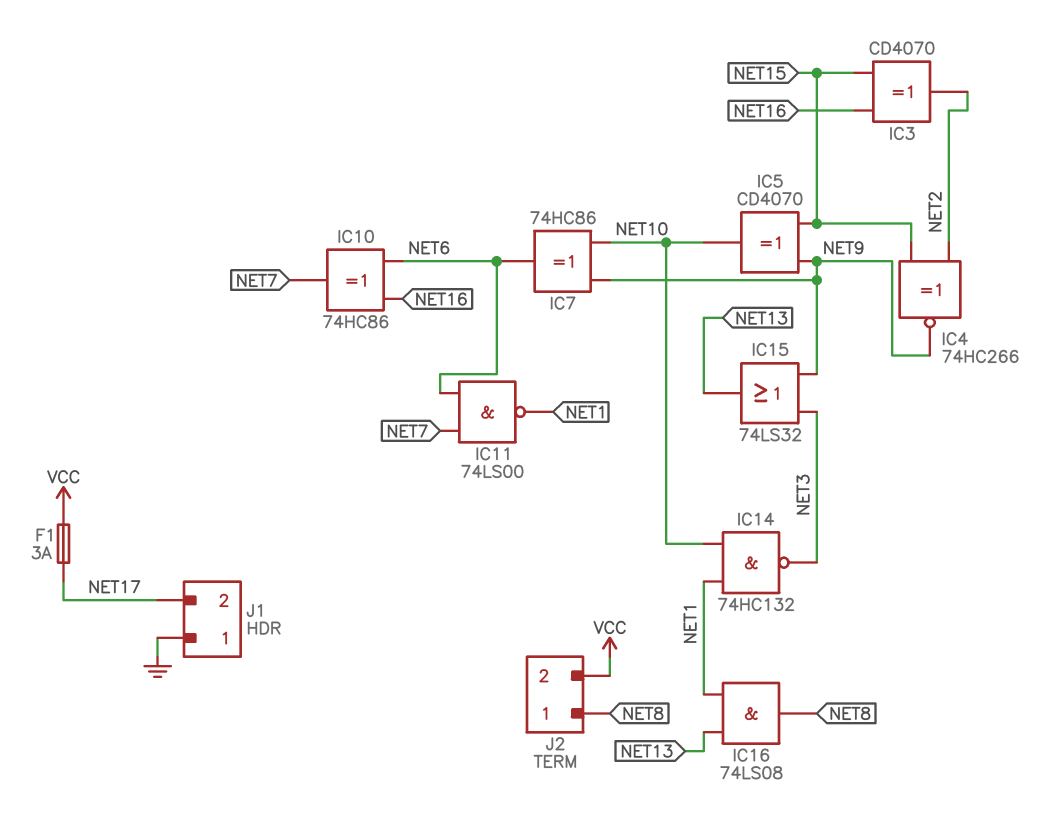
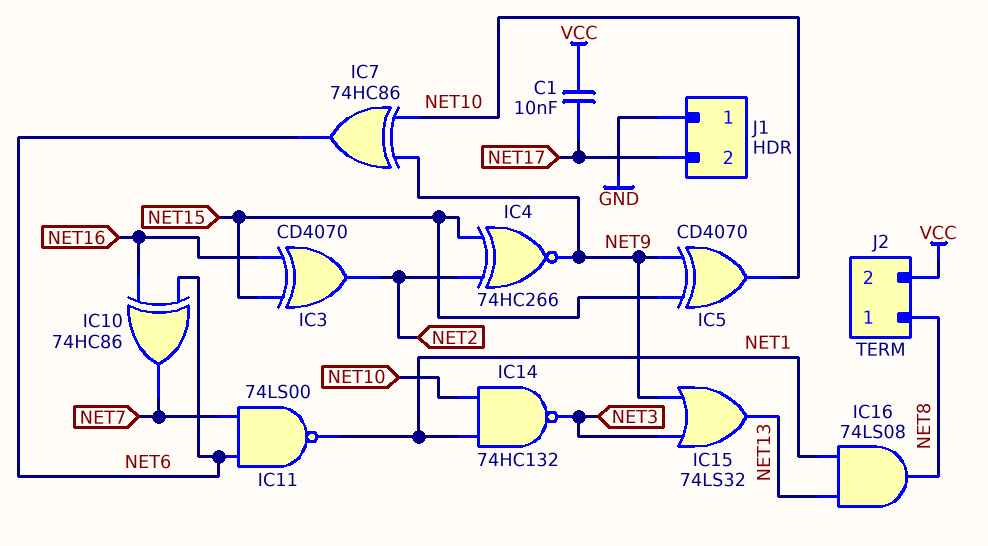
C1: none -> 10nF (NET17, VCC)
F1: 3A (NET17, VCC) -> none

